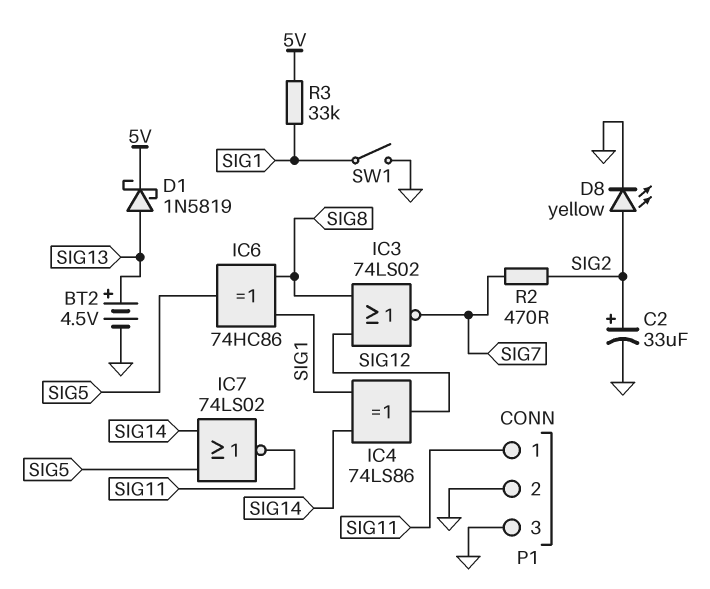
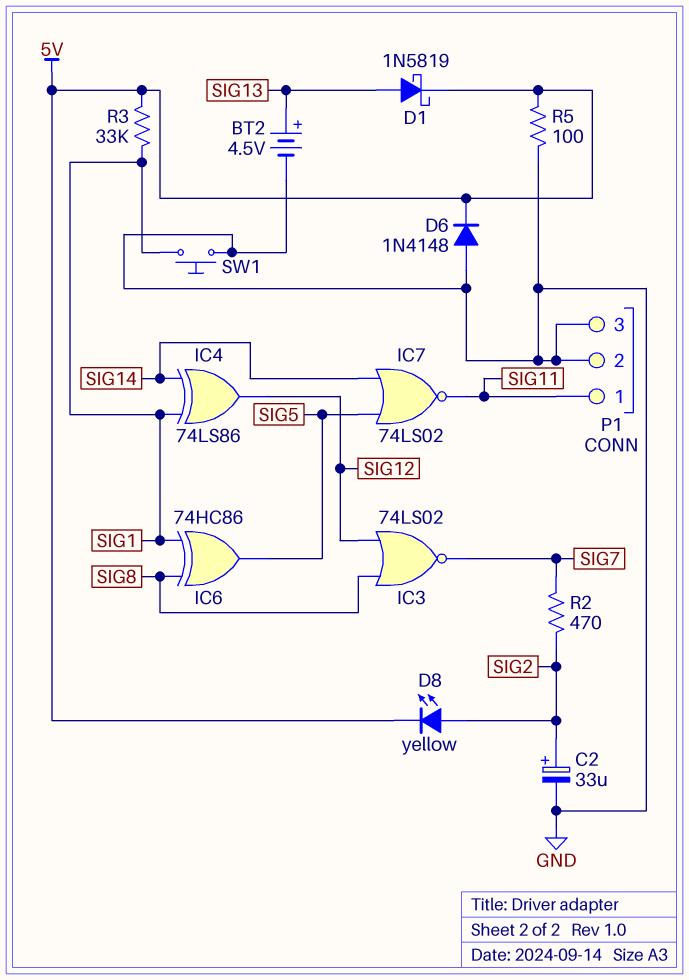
D6: none -> diode 1N4148 (A GND, K 5V)
D8: LED yellow (A SIG2, K GND) -> LED yellow (A SIG2, K 5V)
R5: none -> 100 (5V, GND)
SW1: switch (GND, SIG1) -> button (GND, SIG1)

